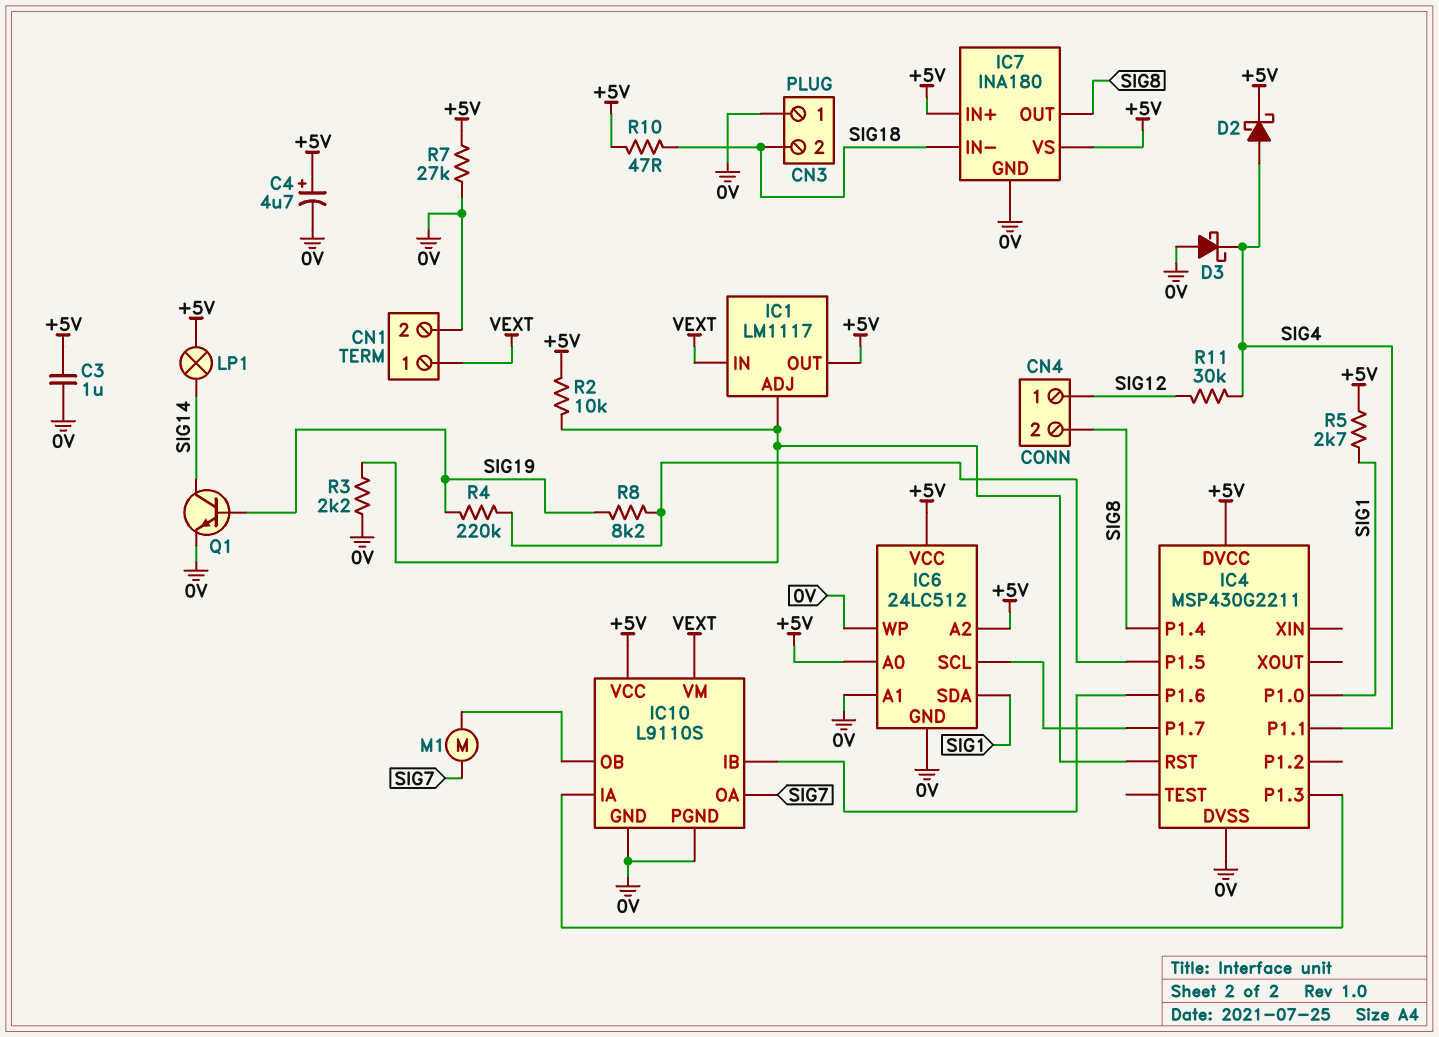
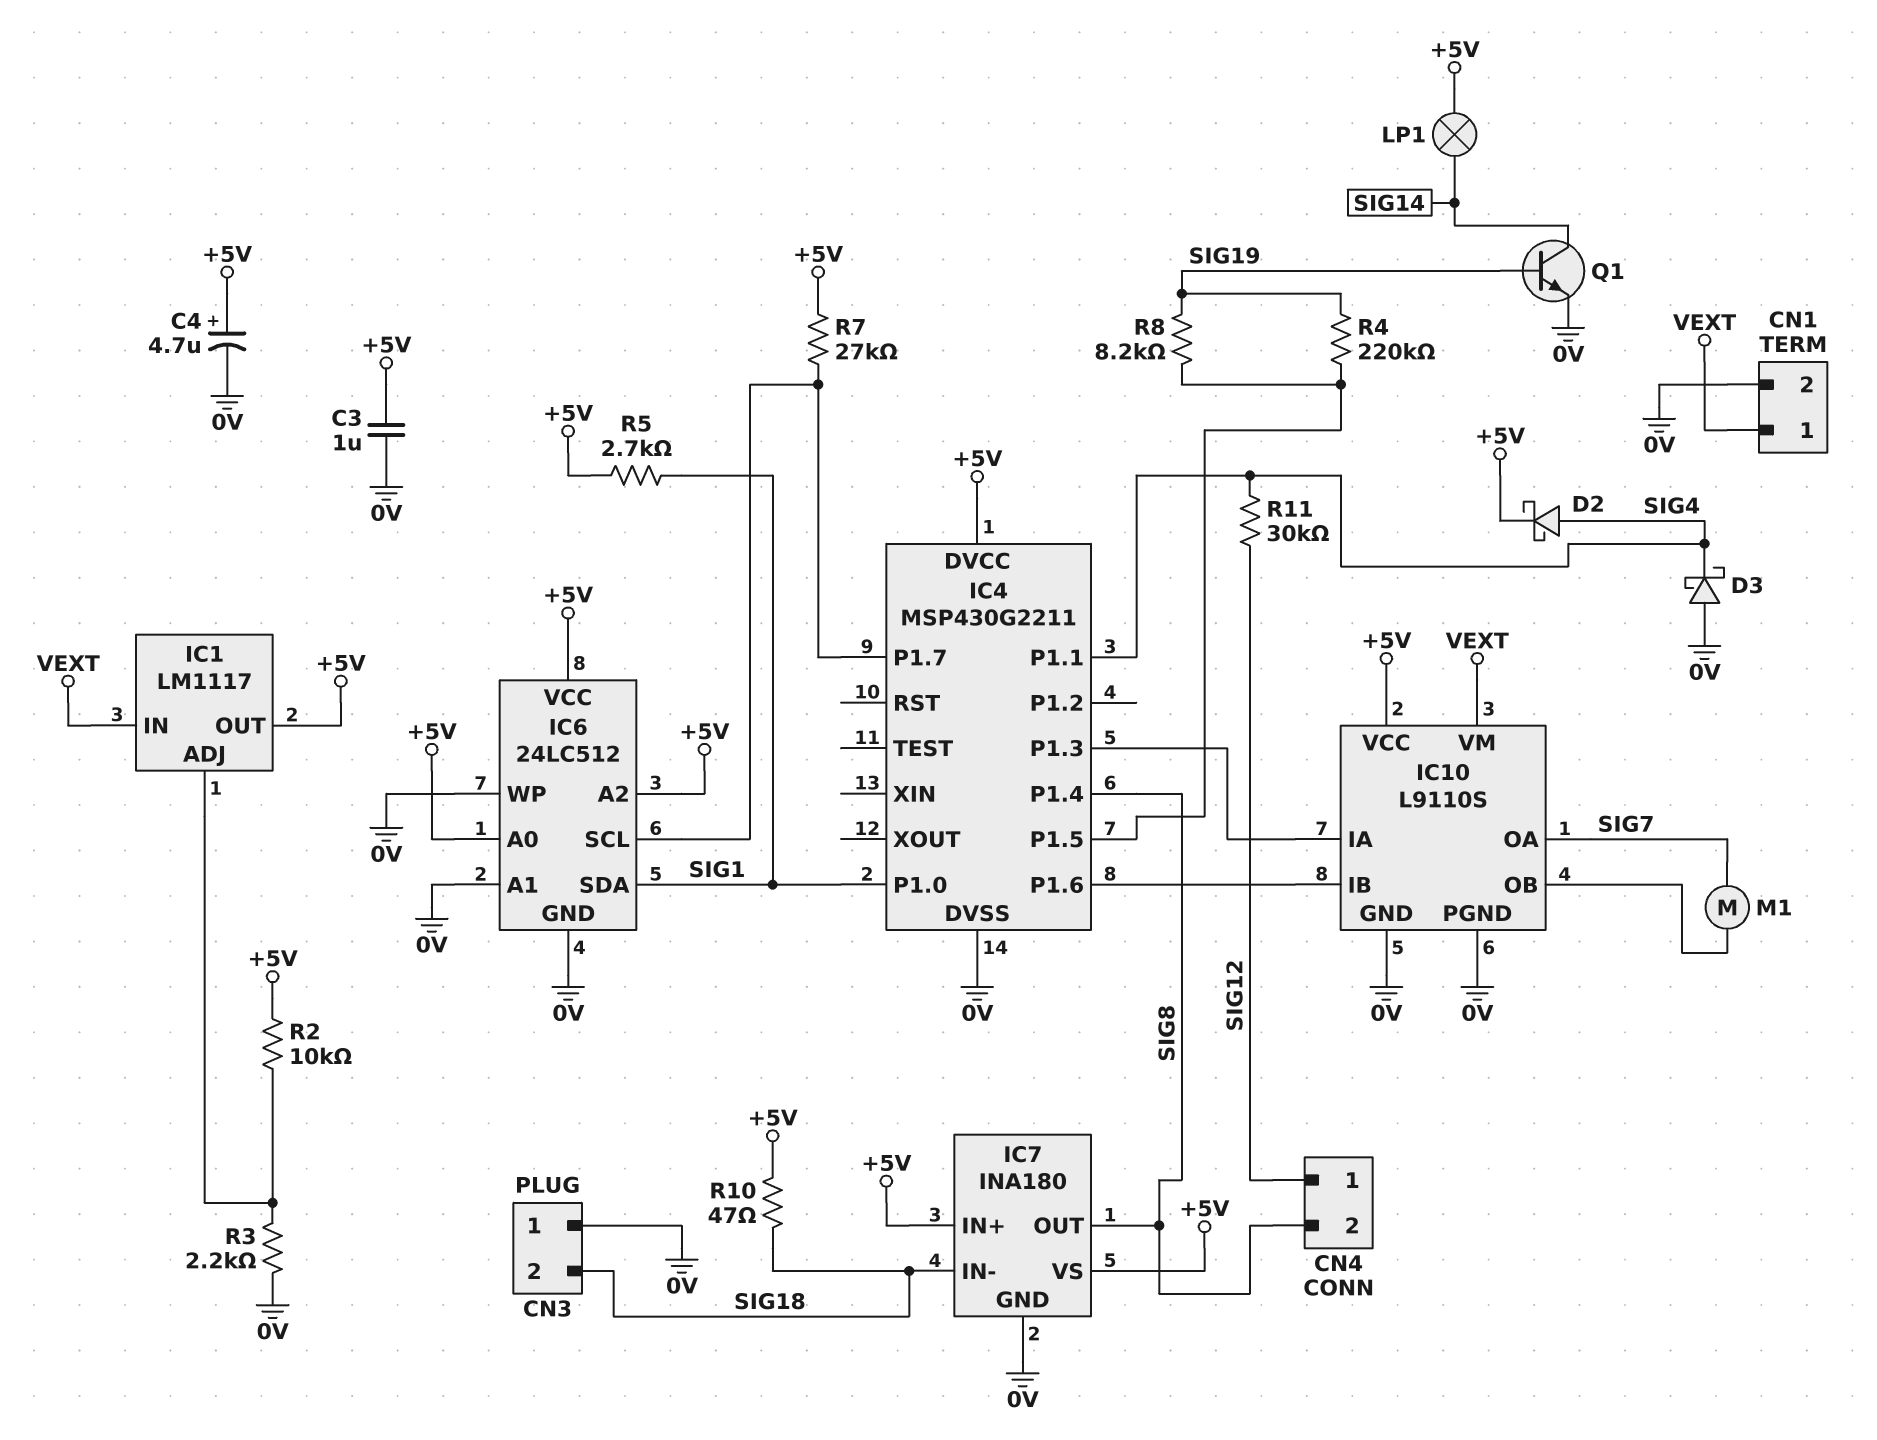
IC4 pin RST: IC1/ADJ -> none
R7: 27k (+5V, 0V) -> 27k (+5V, IC4/P1.7)

